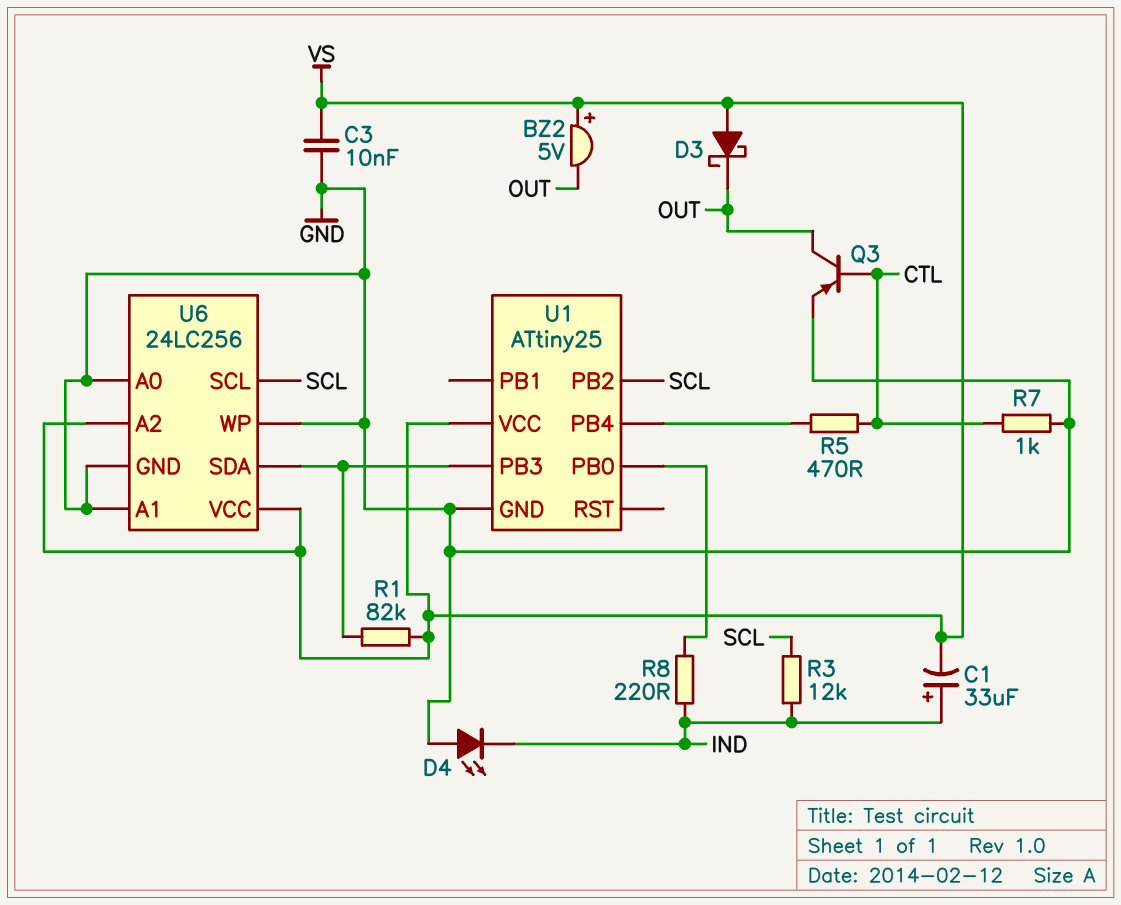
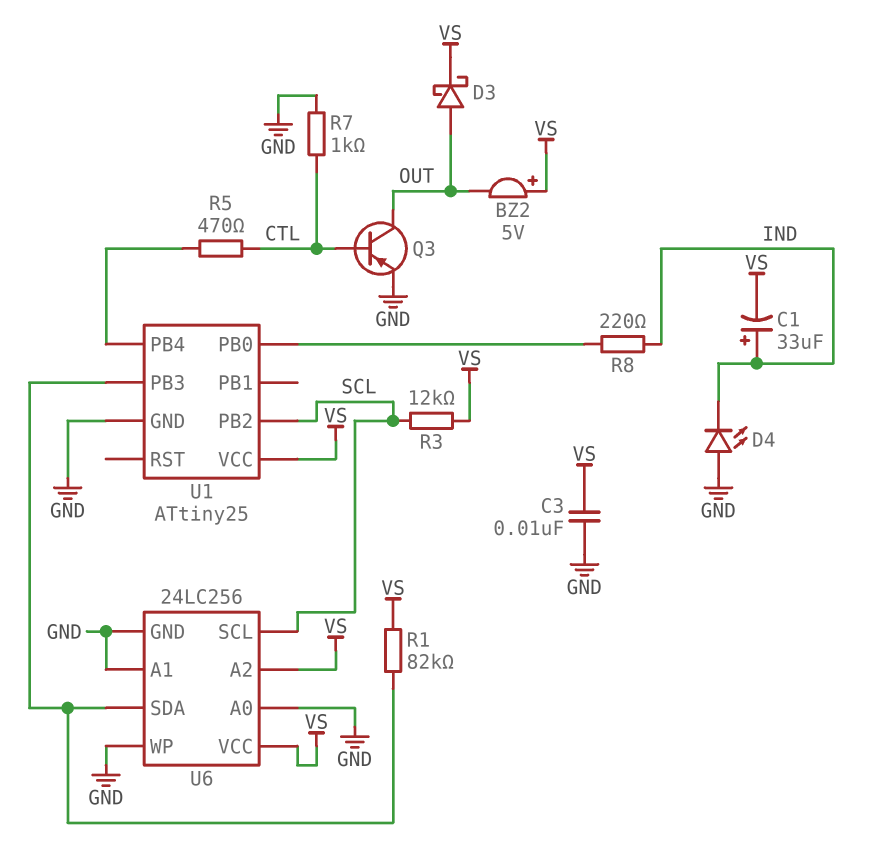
D3: schottky (A VS, K OUT) -> schottky (A OUT, K VS)
R3: 12k (IND, SCL) -> 12k (SCL, VS)

